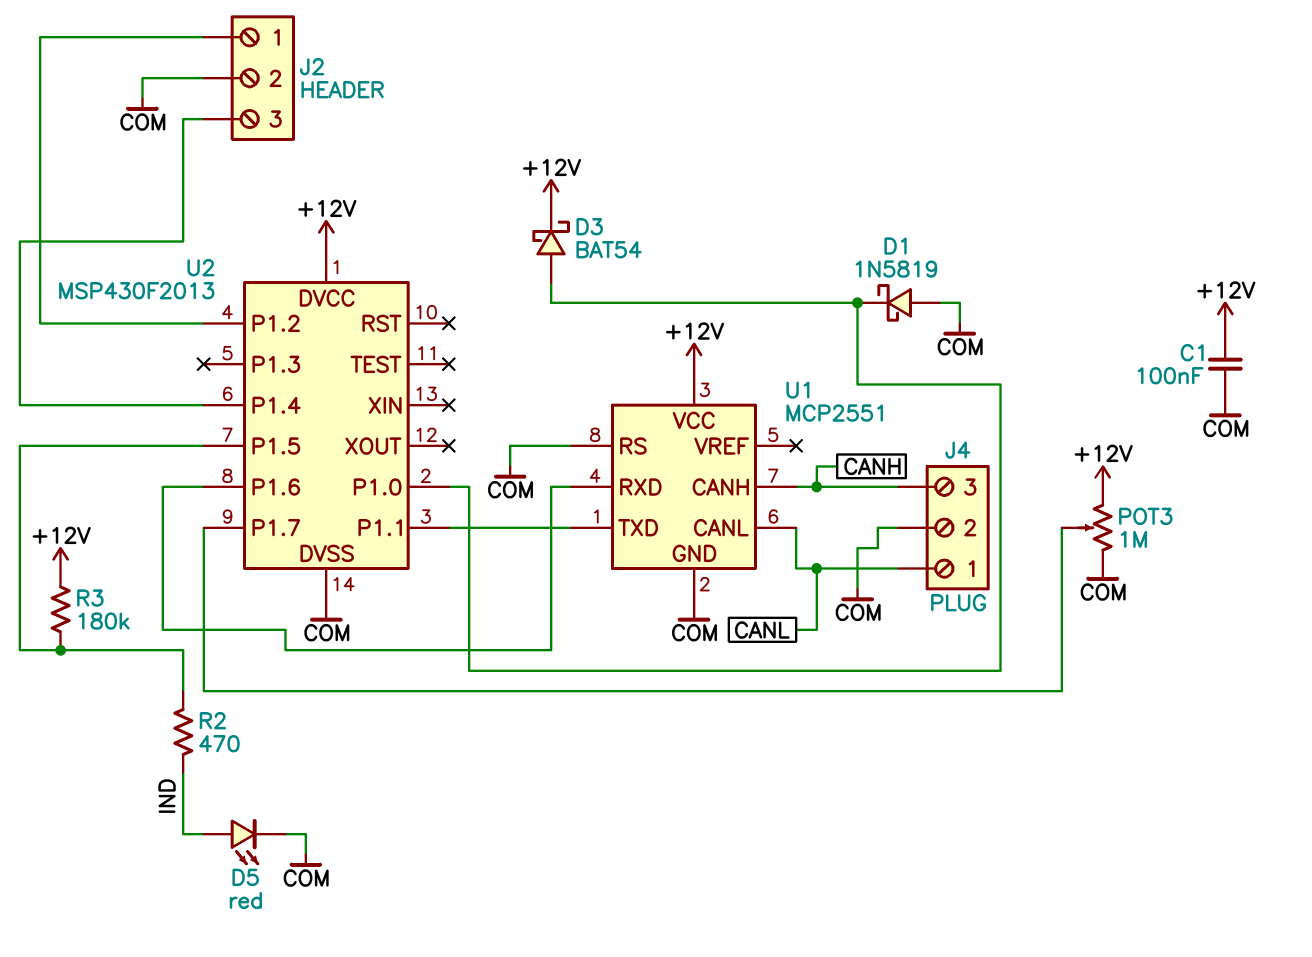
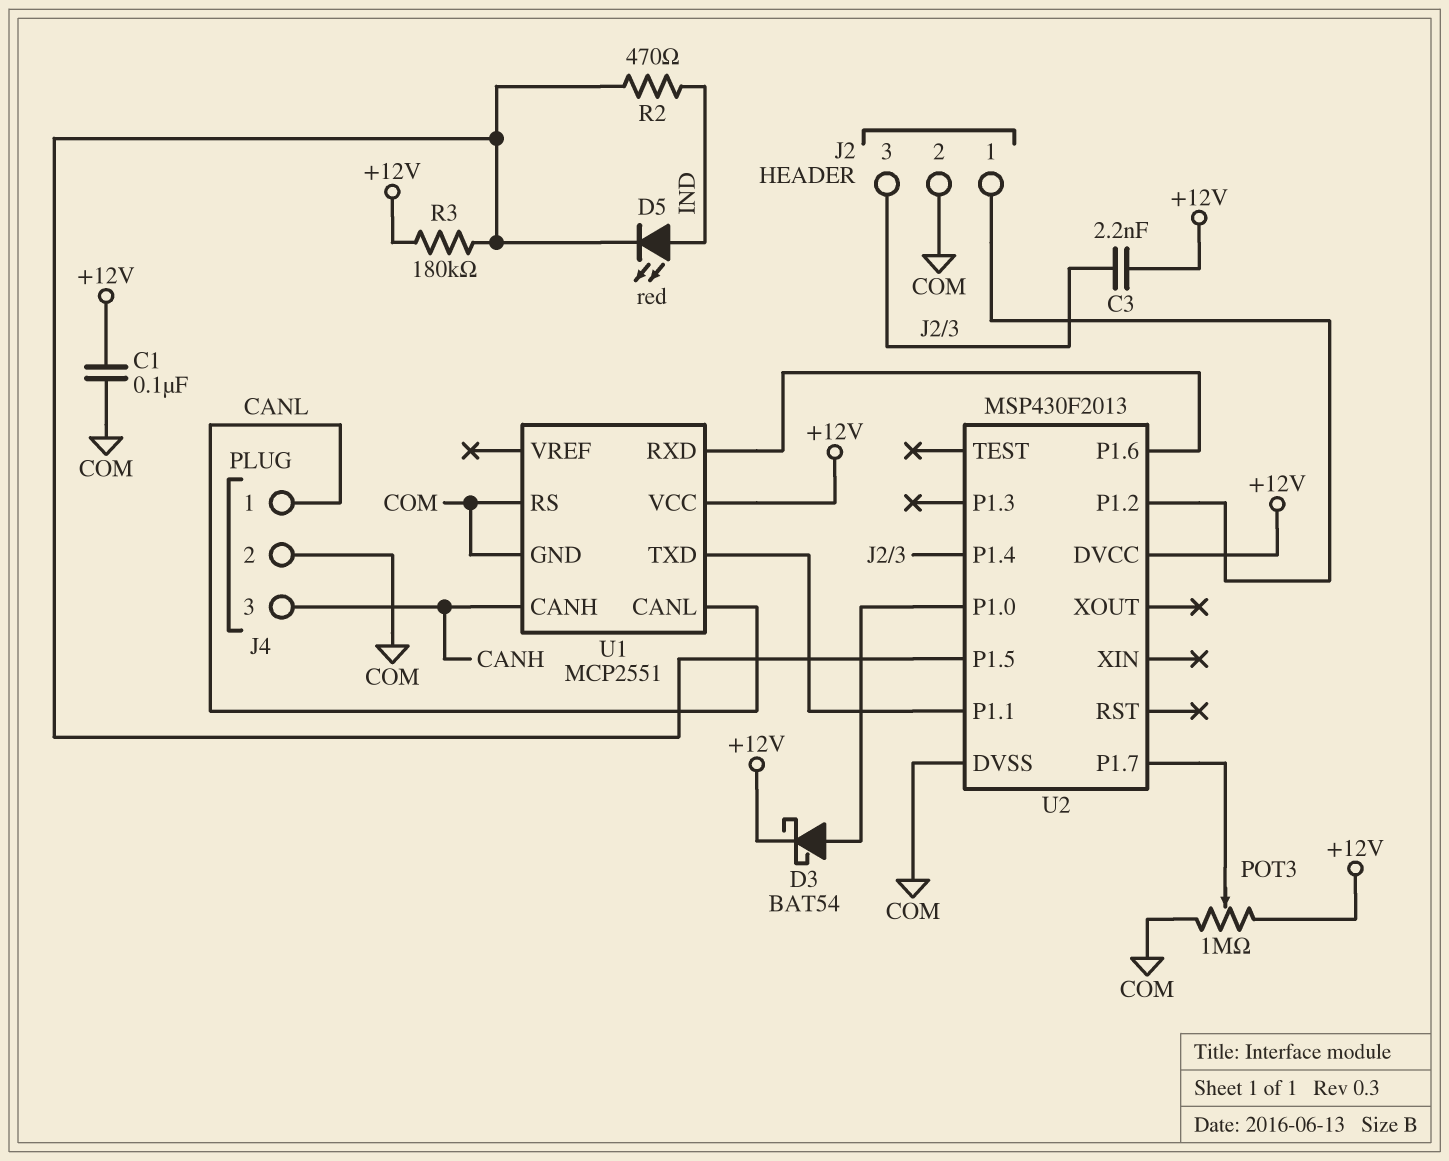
C3: none -> 2.2nF (+12V, J2/3)
D1: schottky 1N5819 (A COM, K U2/P1.0) -> none
D5: LED red (A IND, K COM) -> LED red (A IND, K U2/P1.5)

